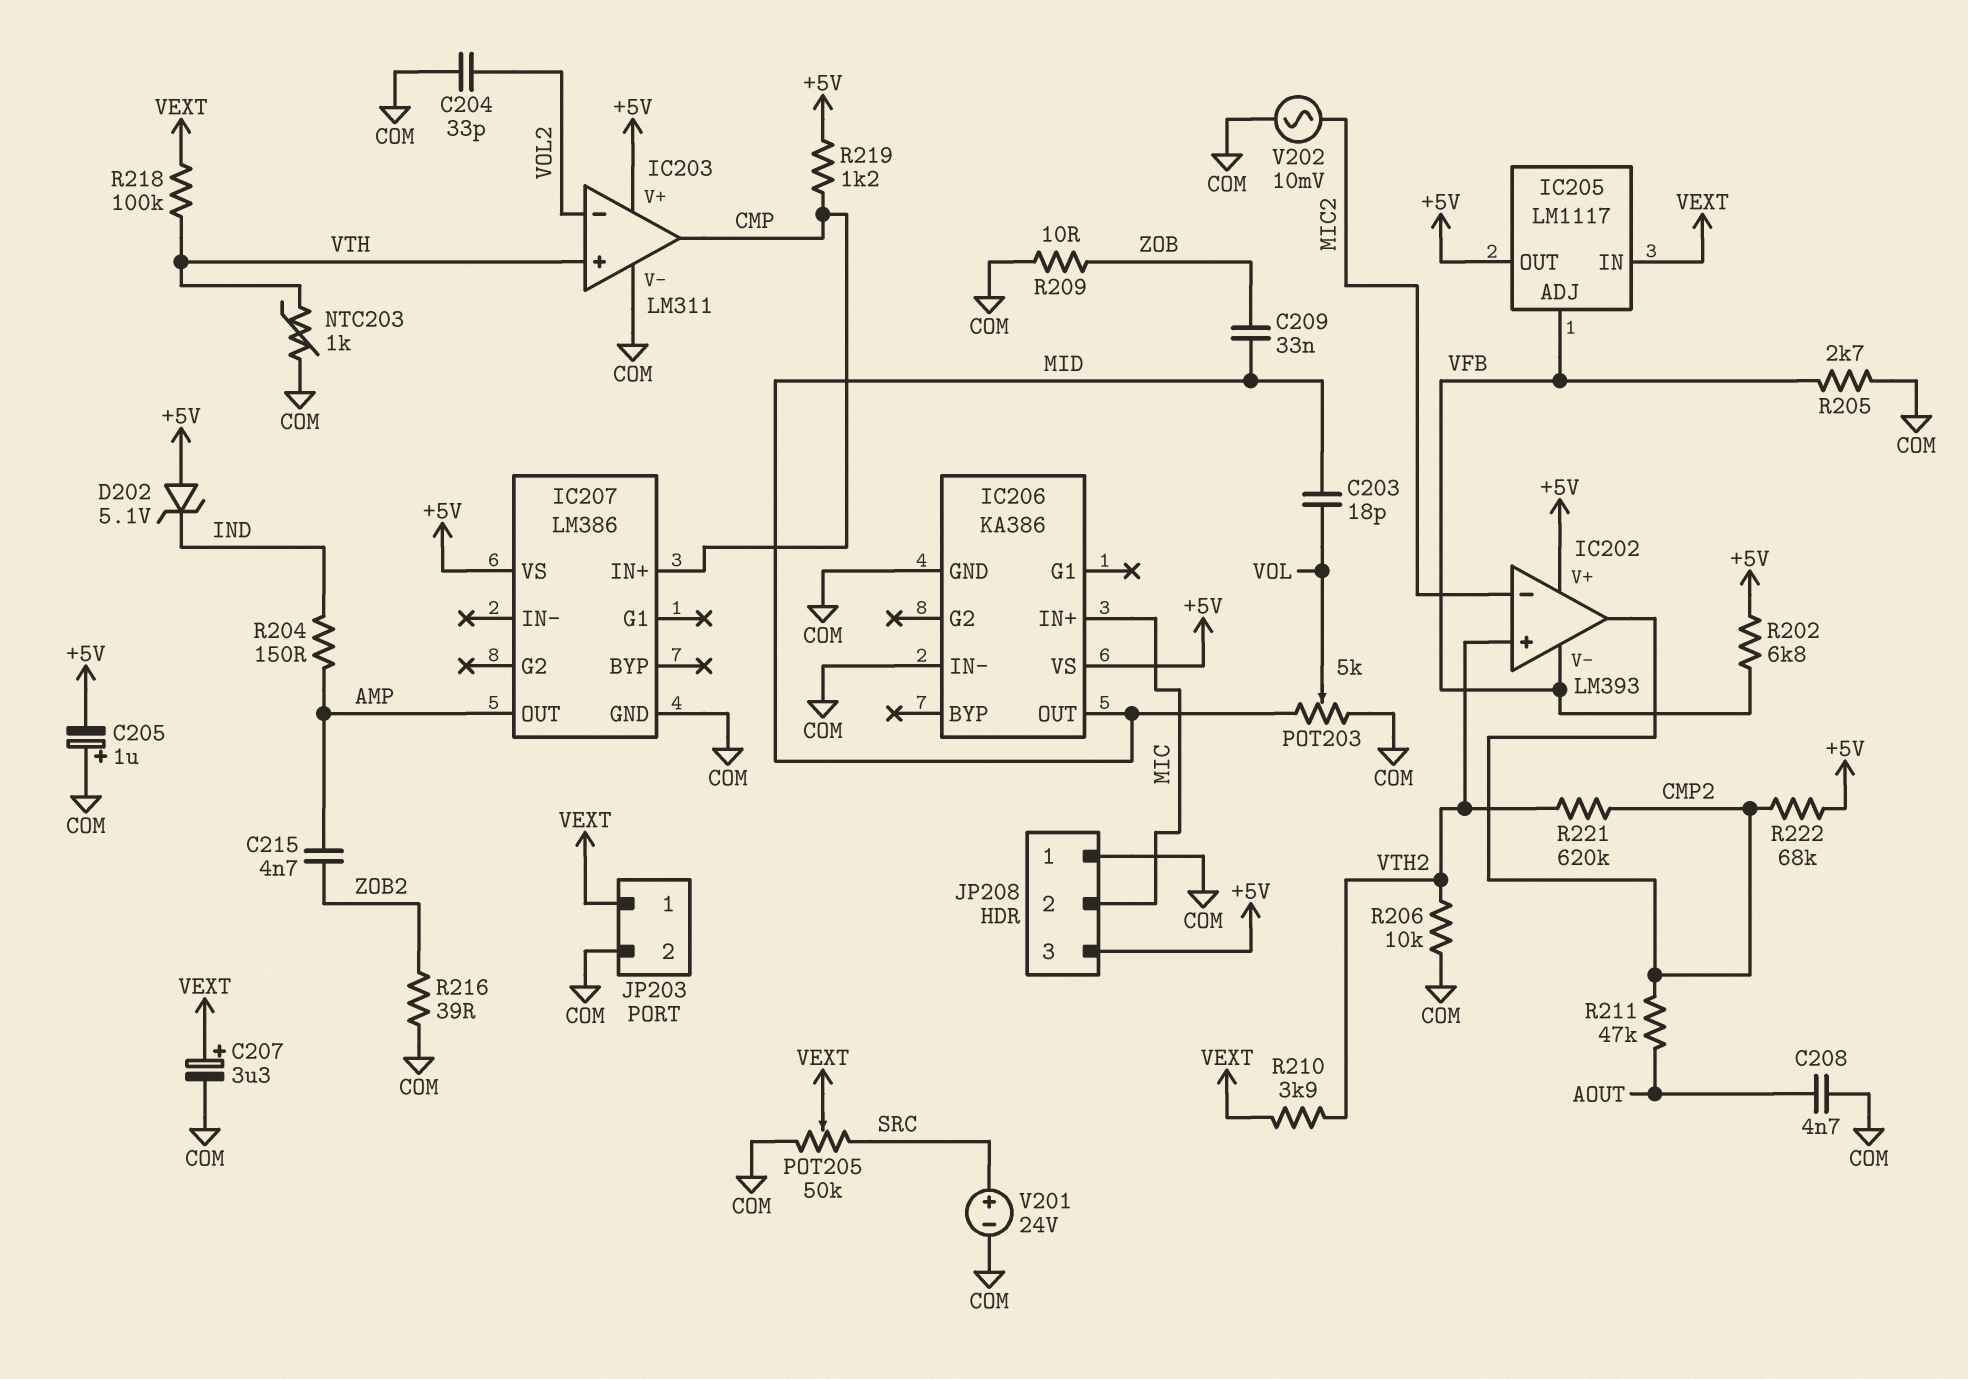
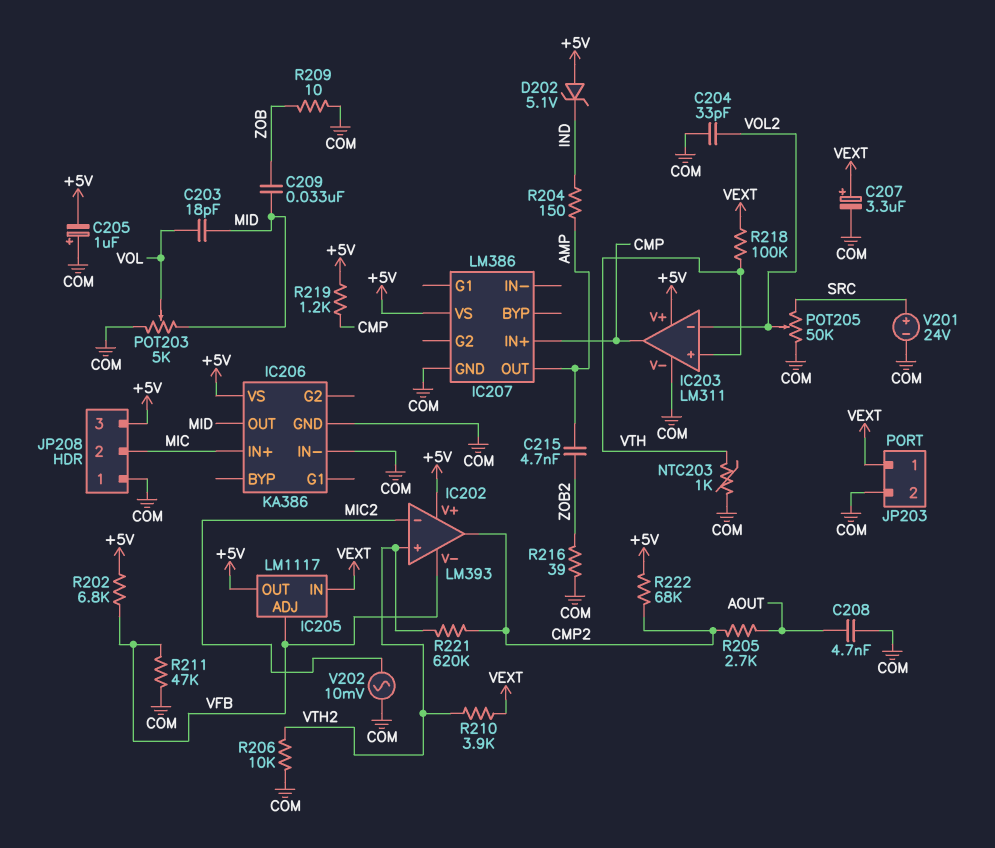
POT205: 50k (COM, SRC, wiper VEXT) -> 50k (COM, SRC, wiper VOL2)
R205: 2.7k (COM, VFB) -> 2.7k (AOUT, CMP2)
R211: 47k (AOUT, CMP2) -> 47k (COM, VFB)

